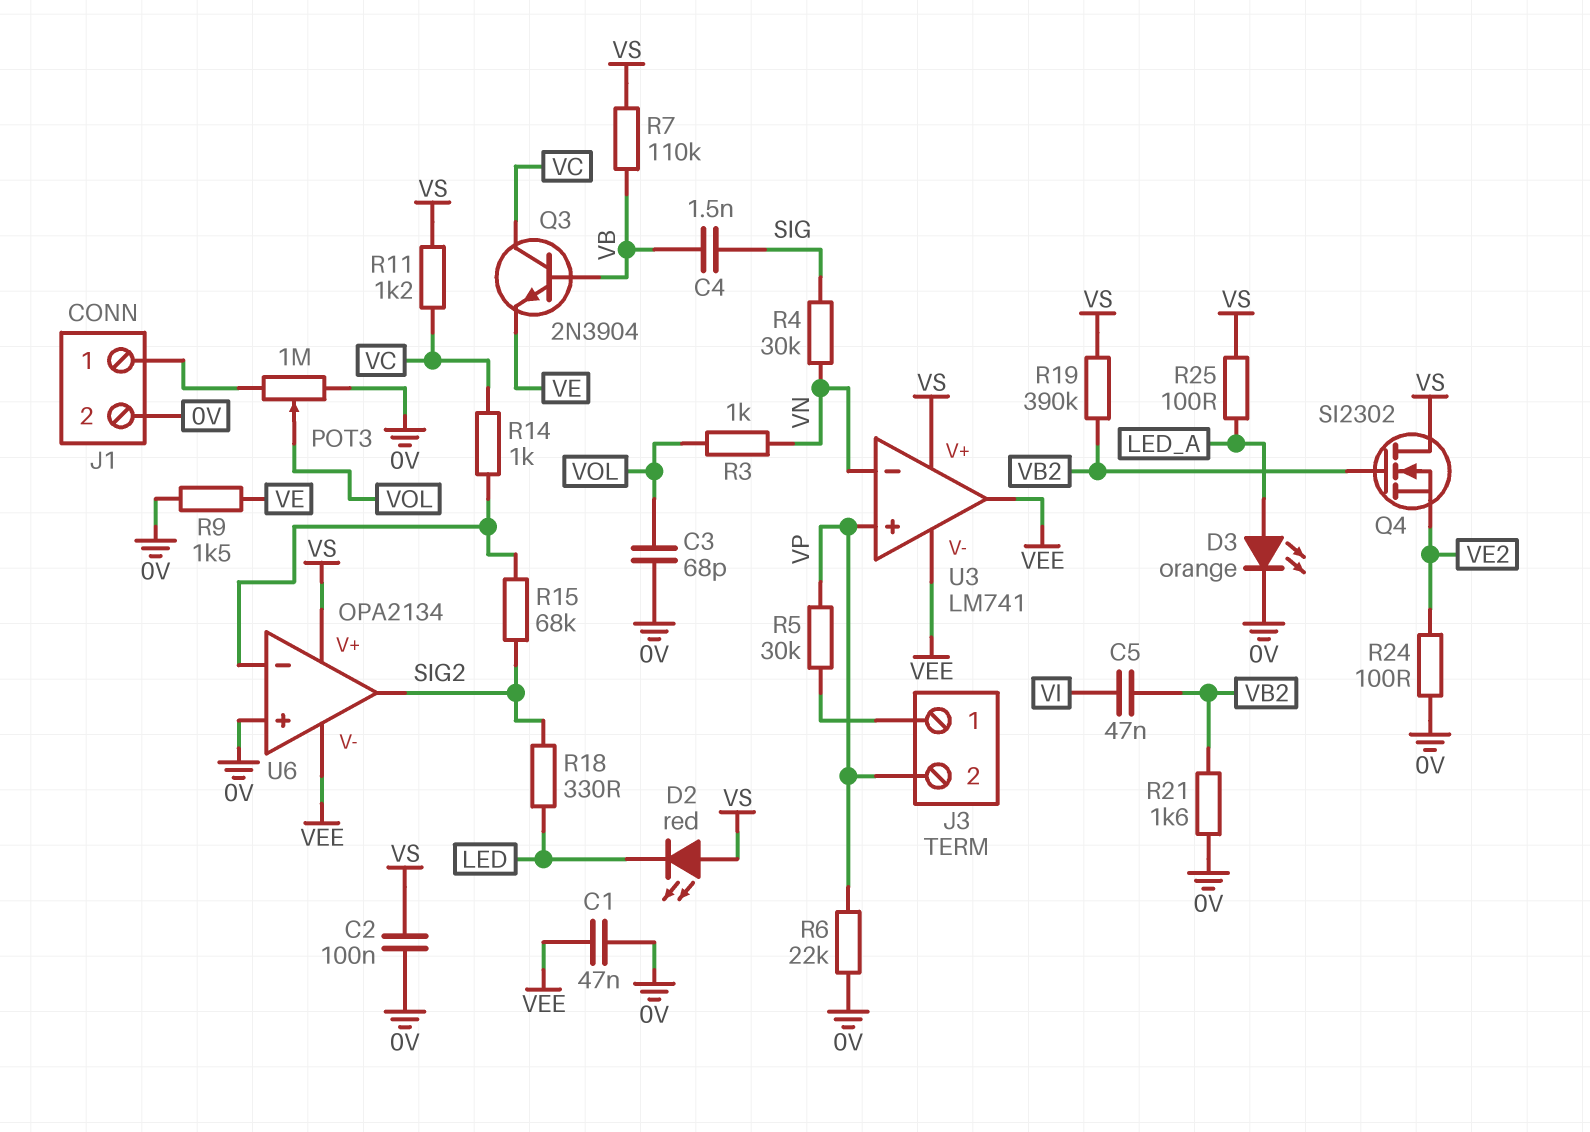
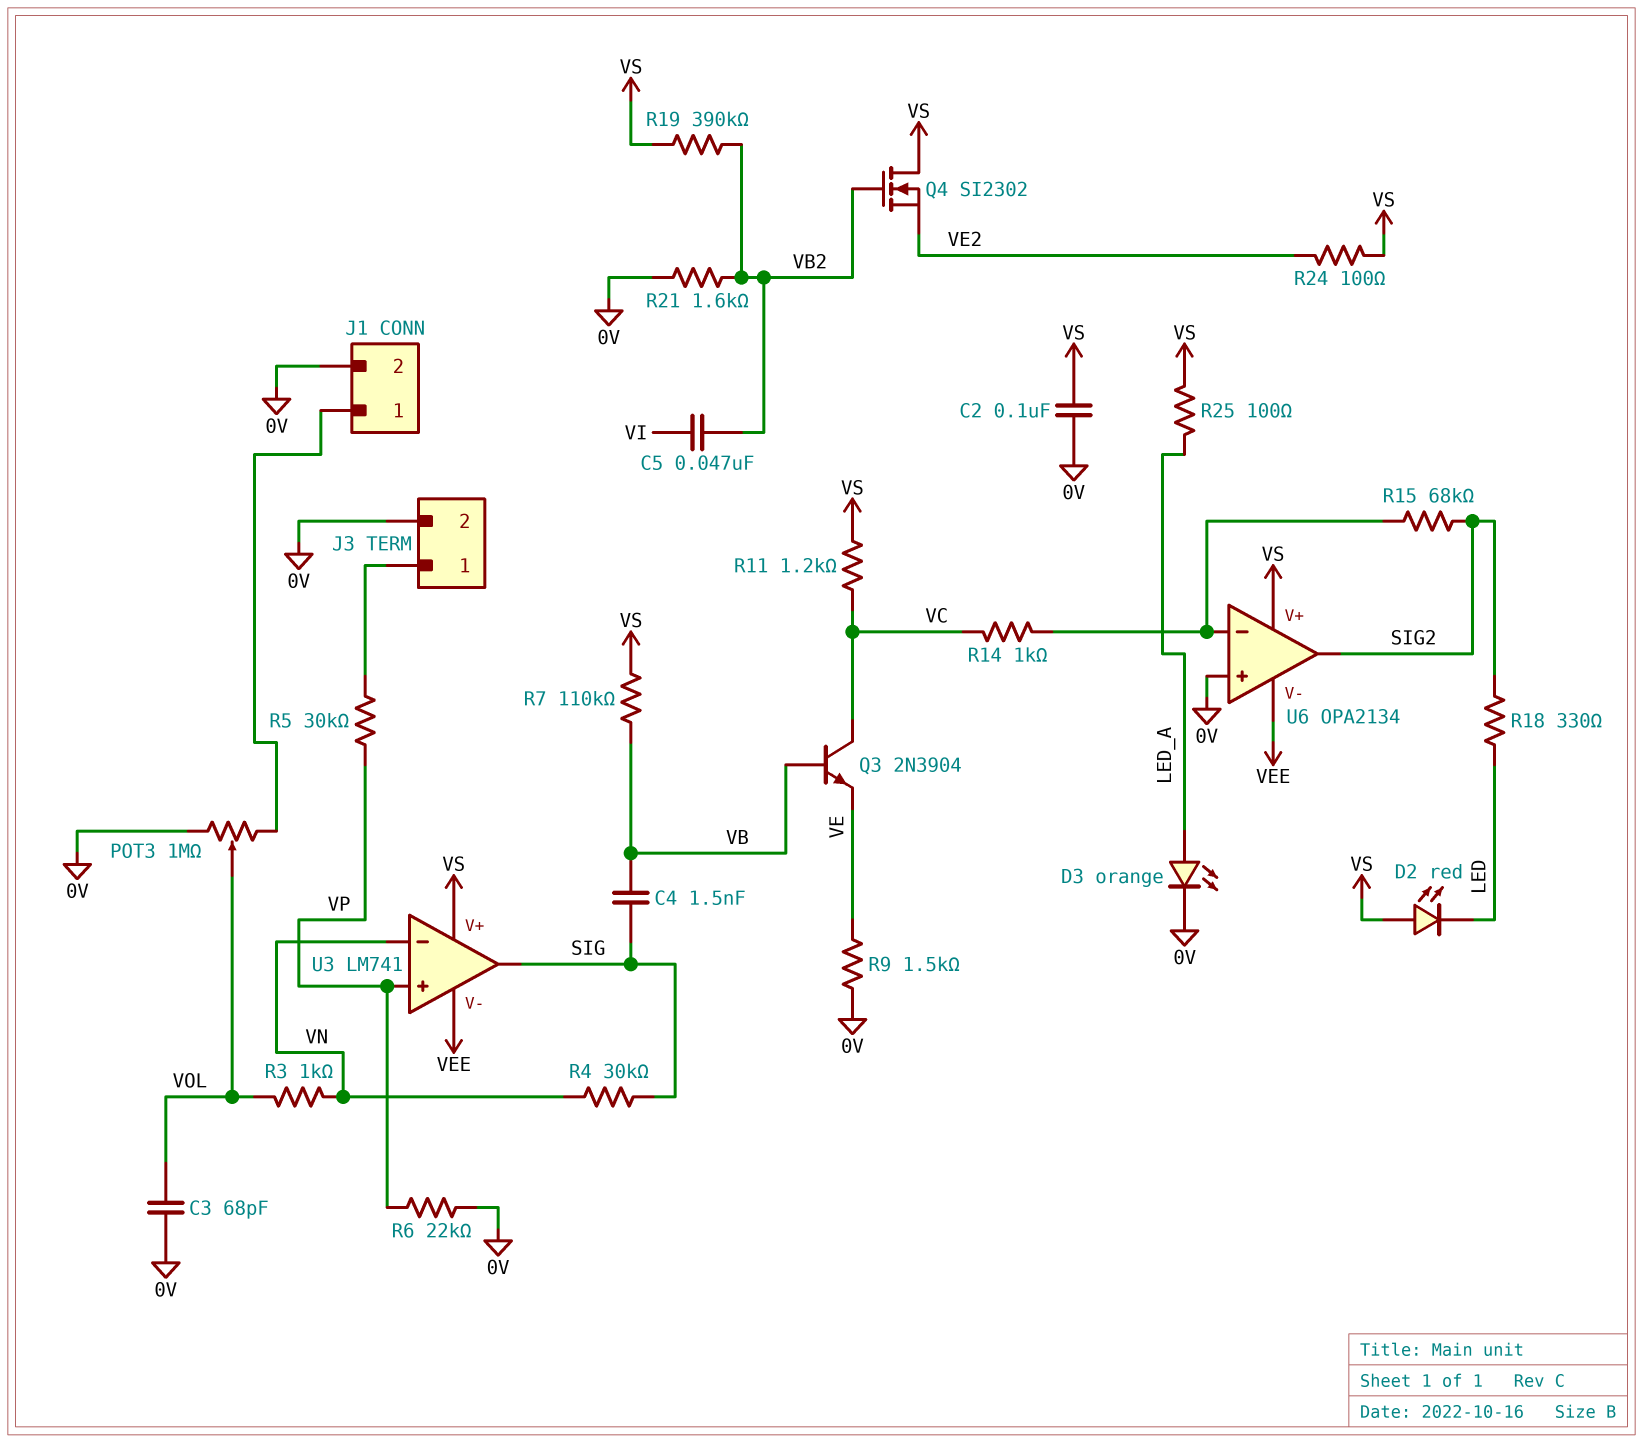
C1: 47nF (0V, VEE) -> none
J3 pin 2: VP -> 0V
R24: 100 (0V, VE2) -> 100 (VE2, VS)
U3 pin out: VEE -> SIG

